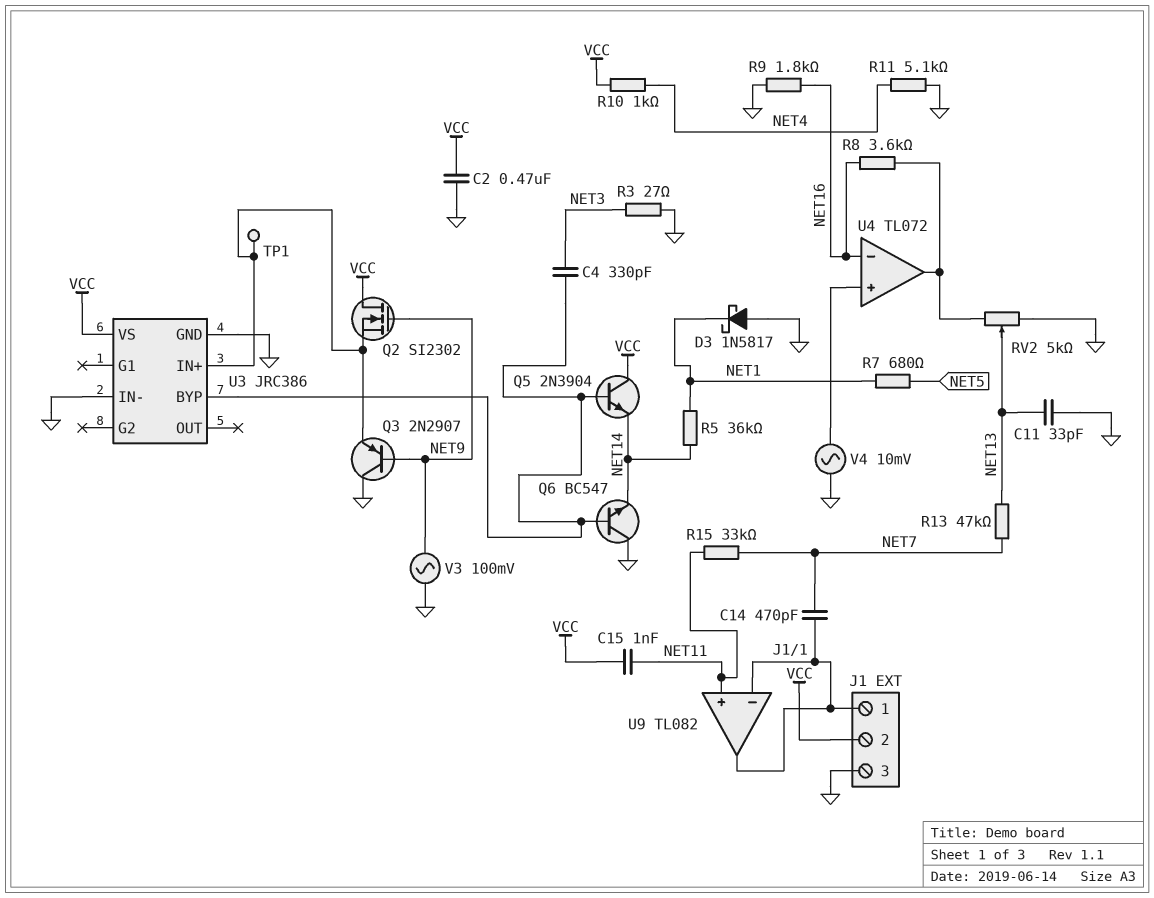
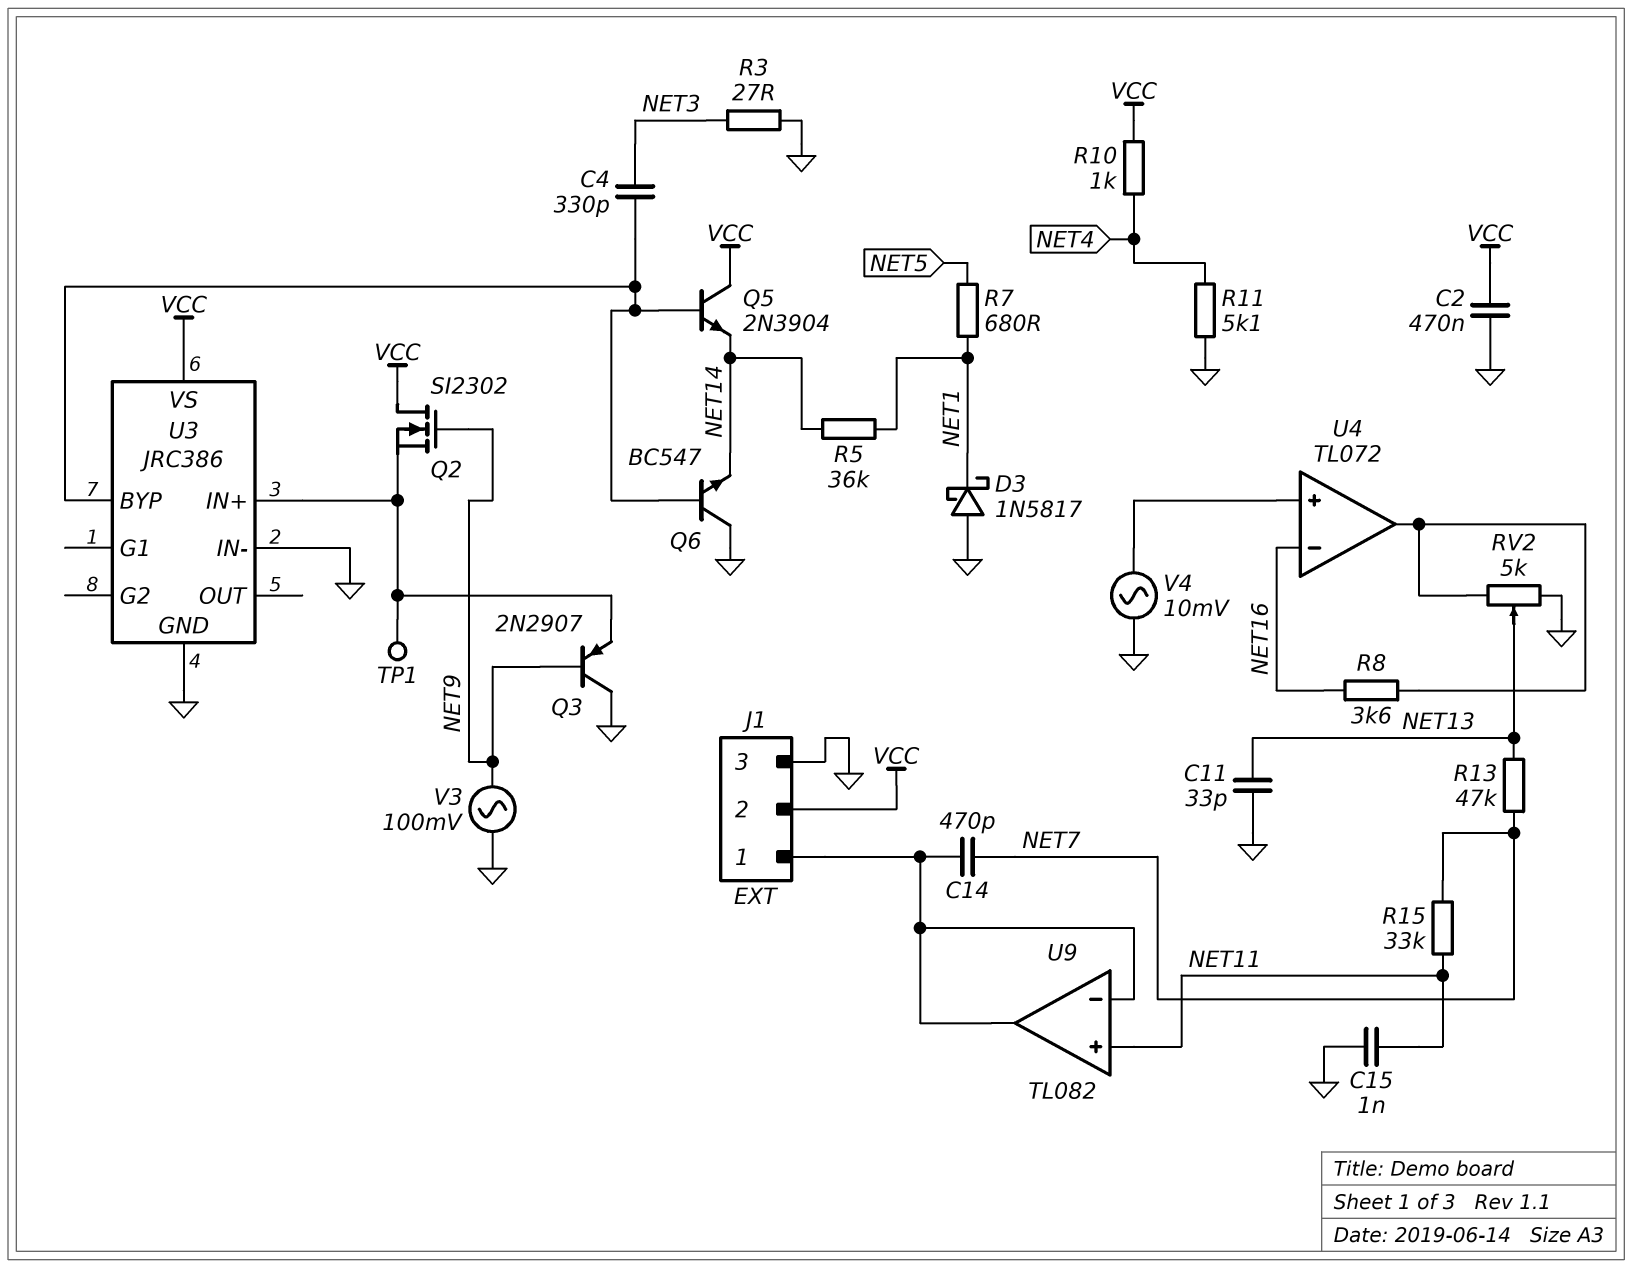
C15: 1nF (NET11, VCC) -> 1nF (GND, NET11)
R9: 1.8k (GND, NET16) -> none

